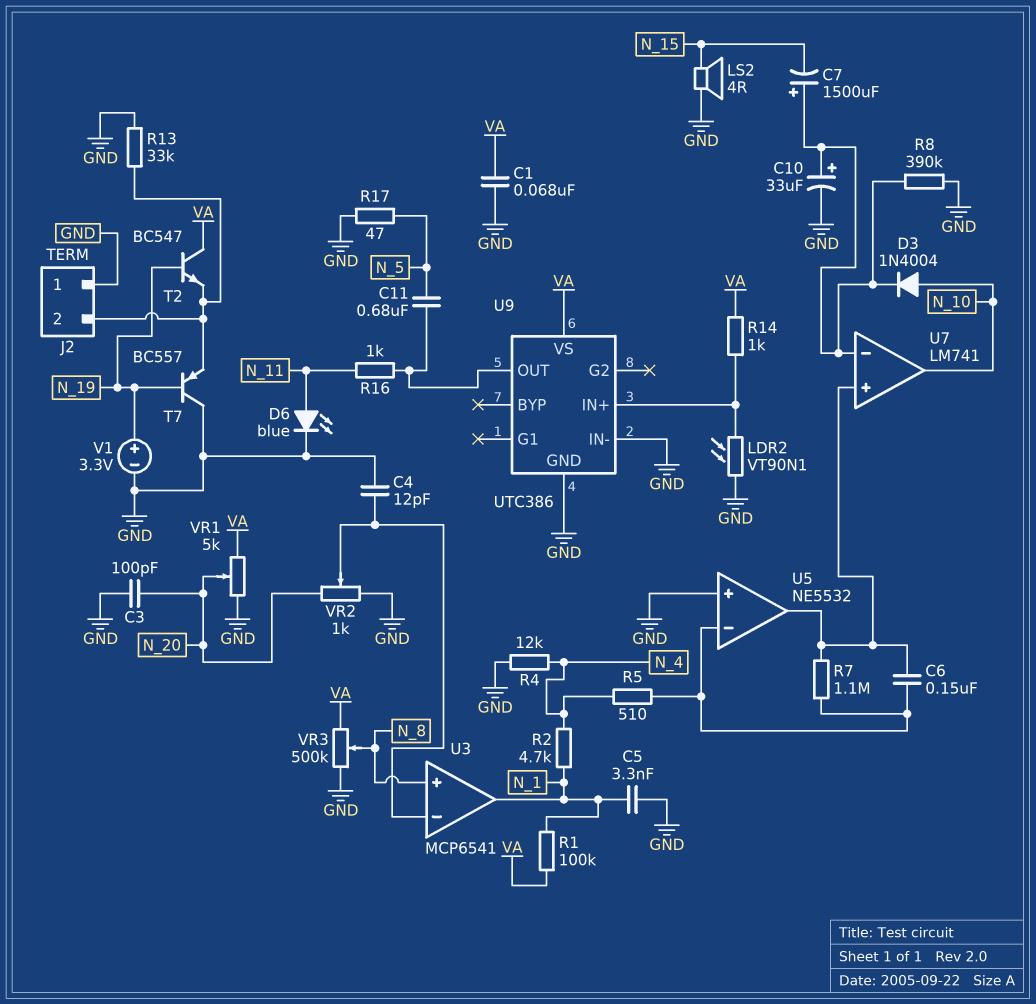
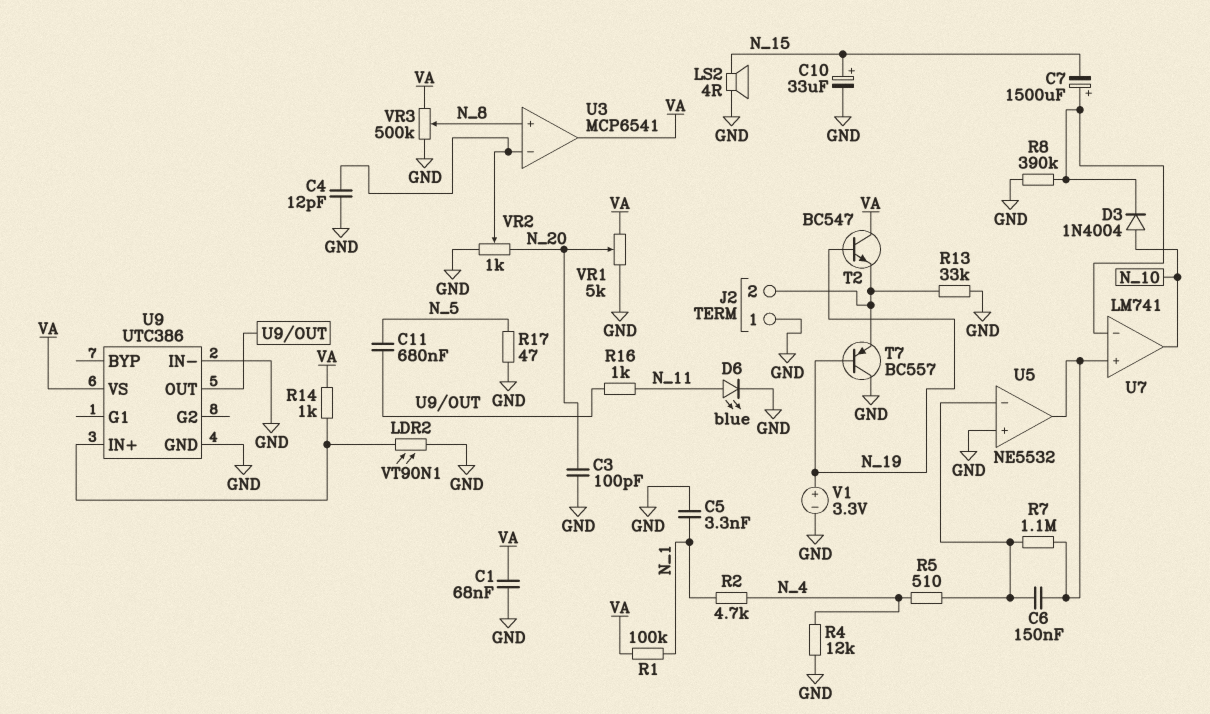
C10: 33uF (plus U7/in-, minus GND) -> 33uF (plus N_15, minus GND)
U3 pin out: N_1 -> VA

